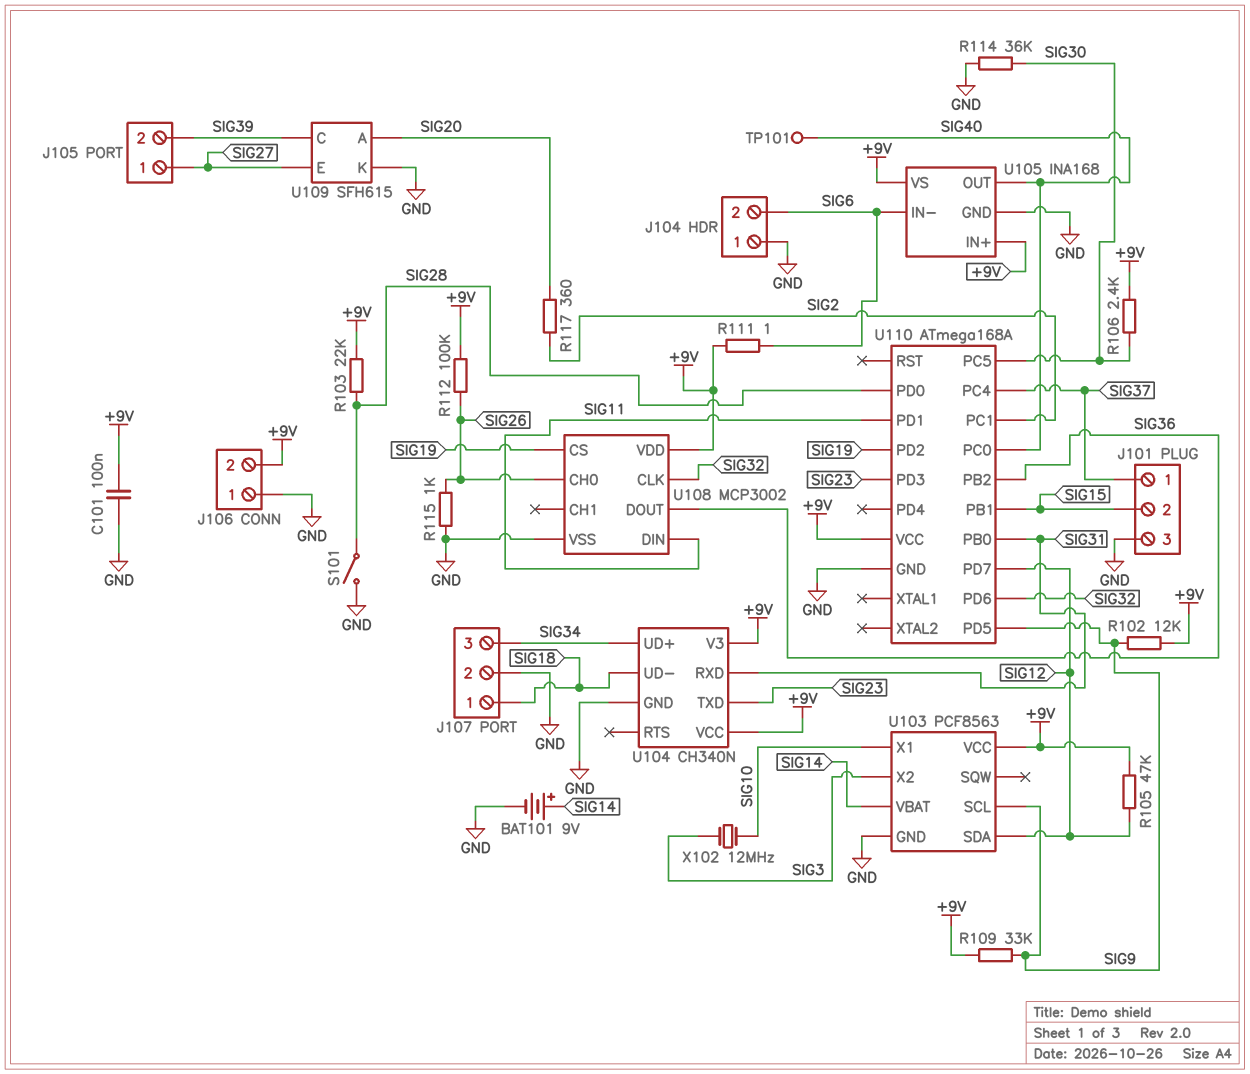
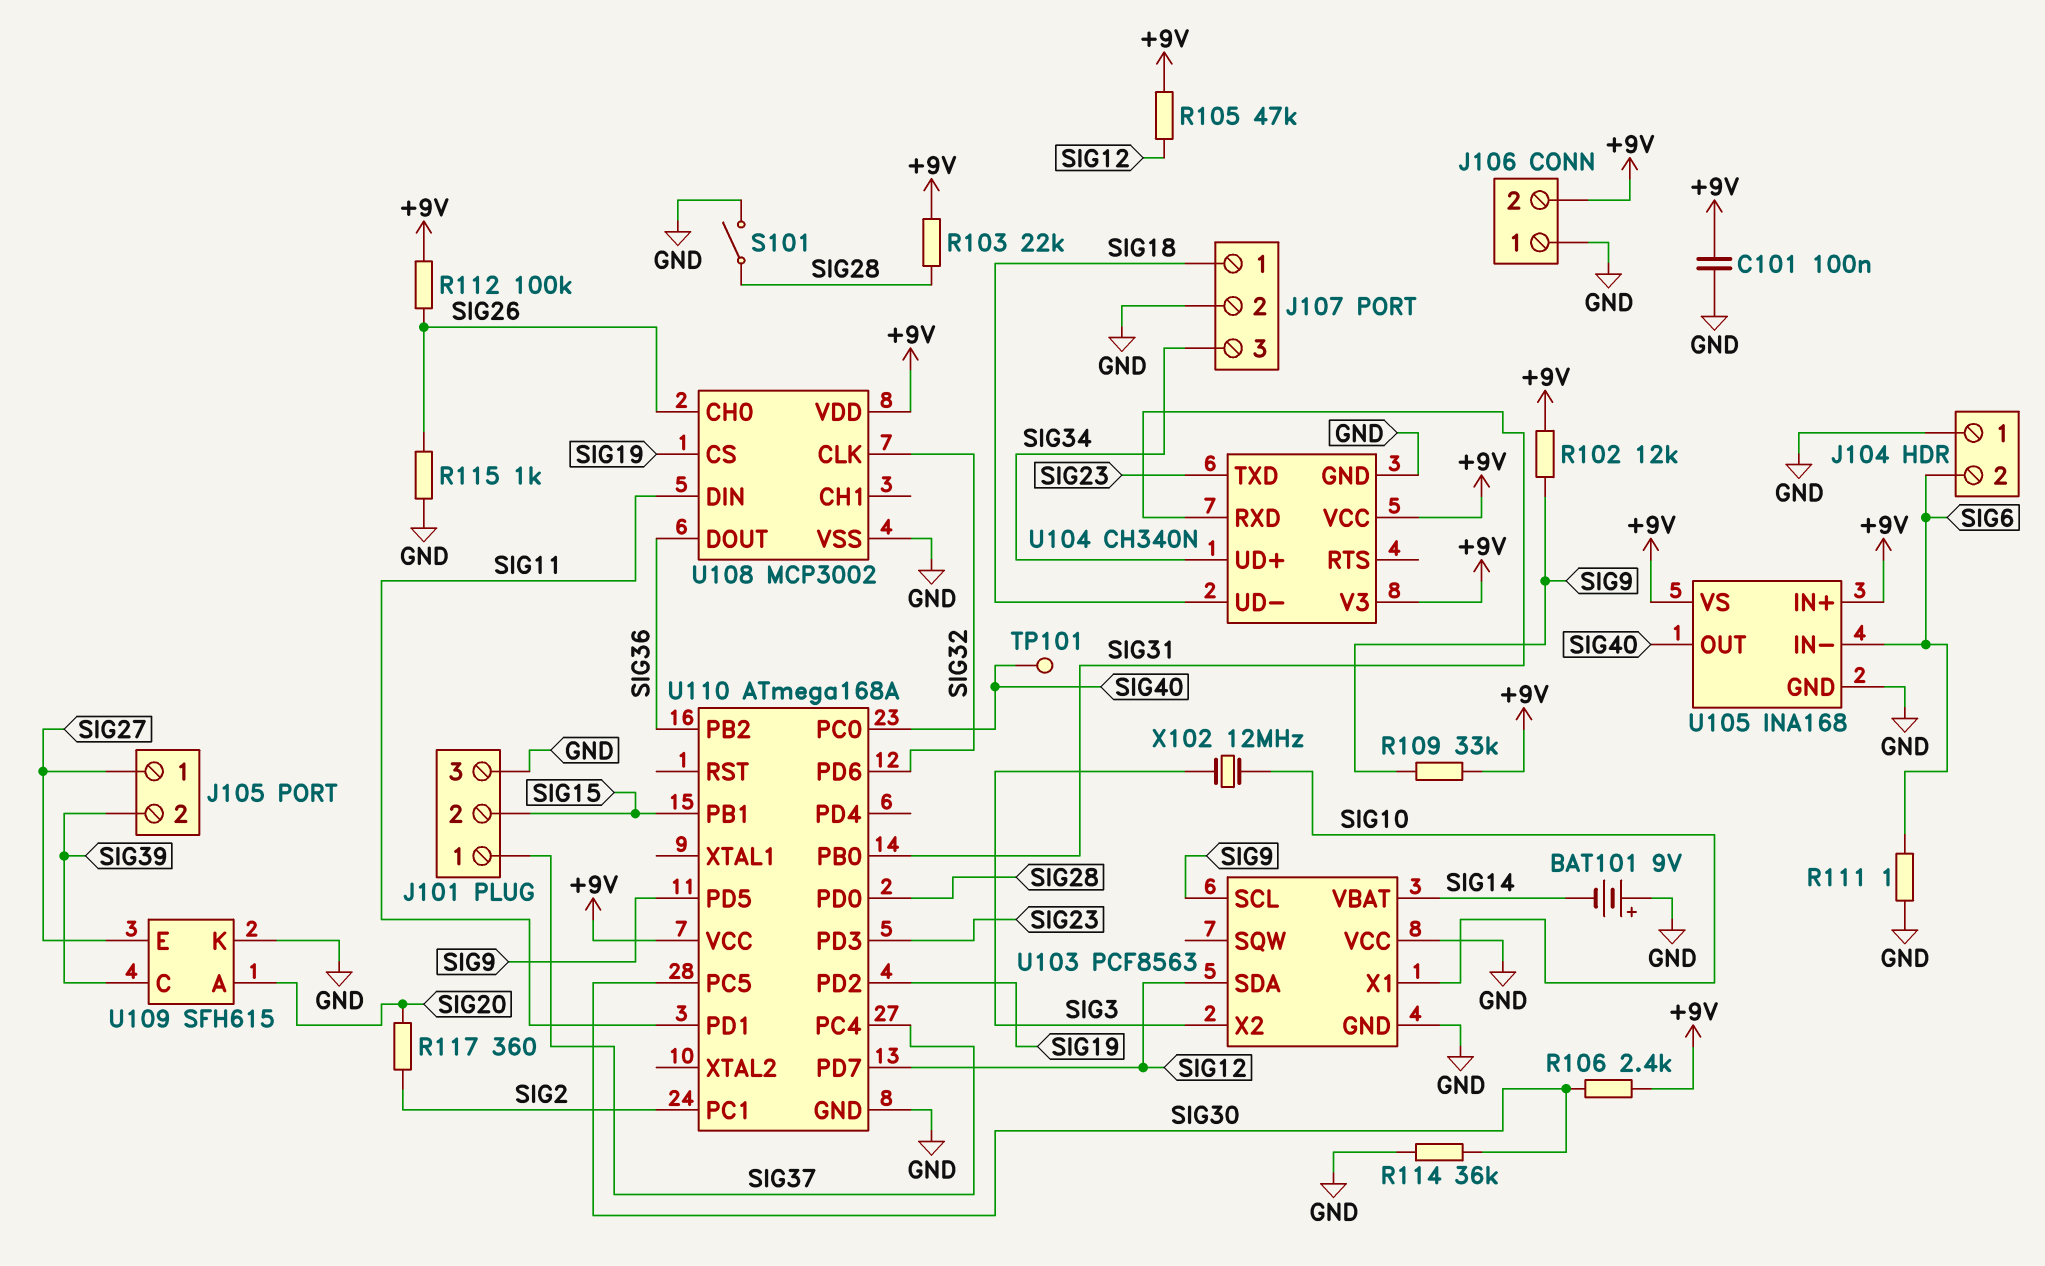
BAT101: 9V (plus SIG14, minus GND) -> 9V (plus GND, minus SIG14)
R111: 1 (+9V, SIG6) -> 1 (GND, SIG6)
U103 pin VCC: +9V -> GND

